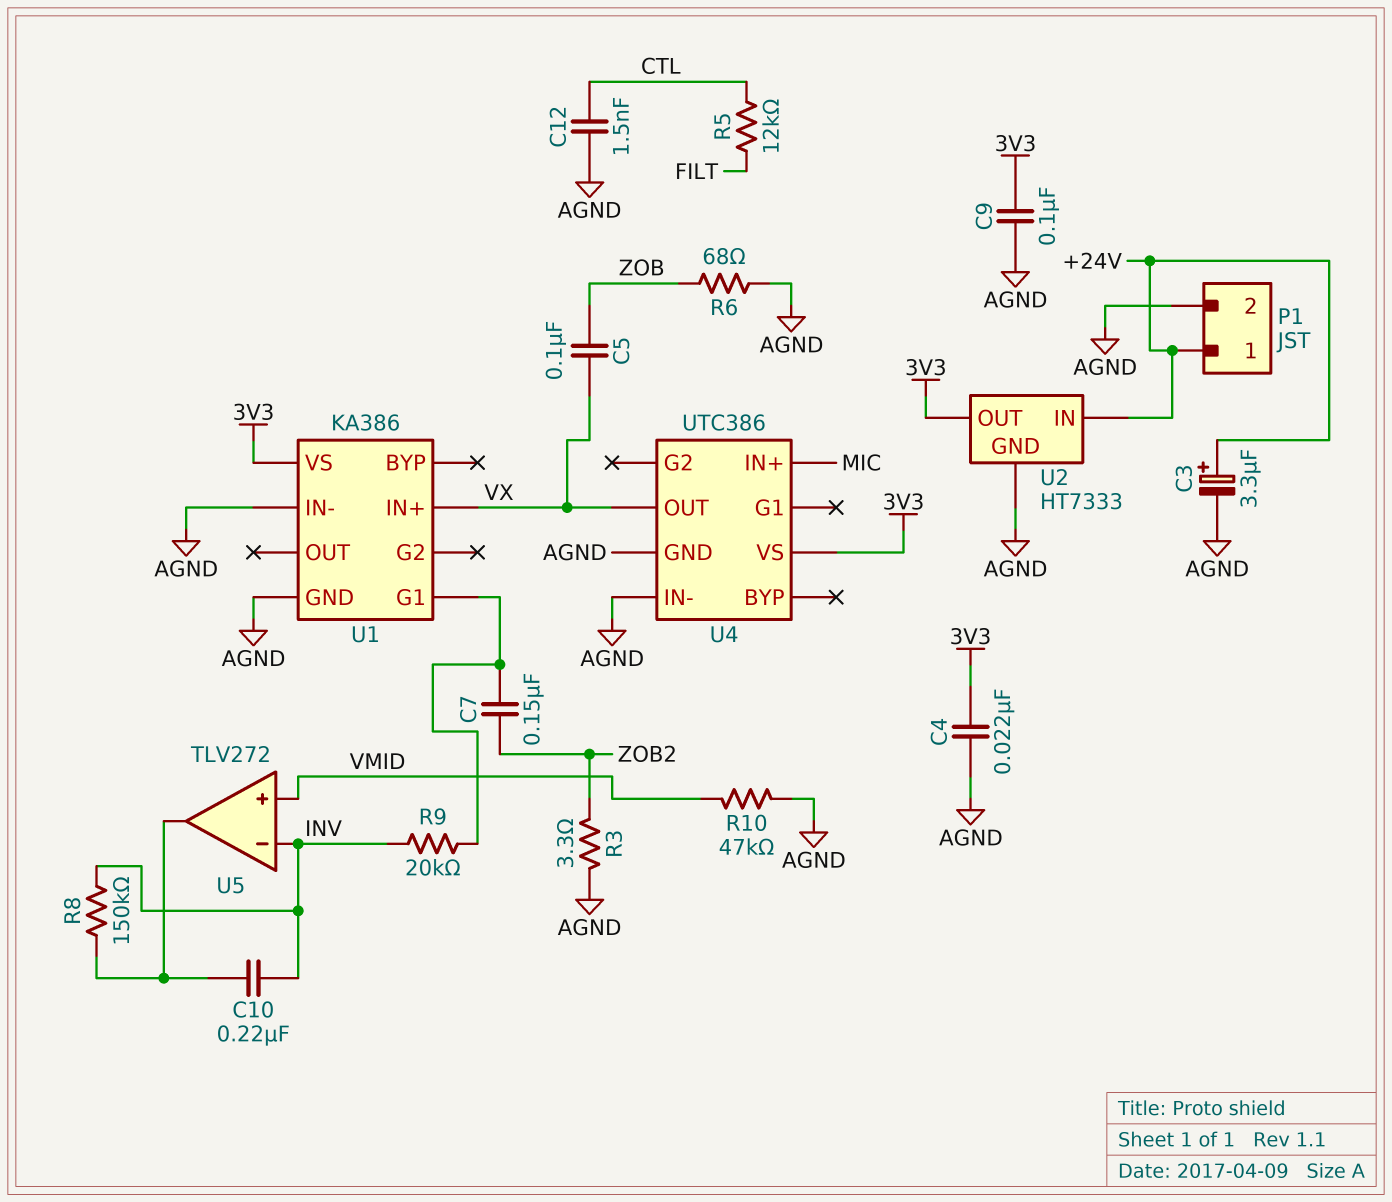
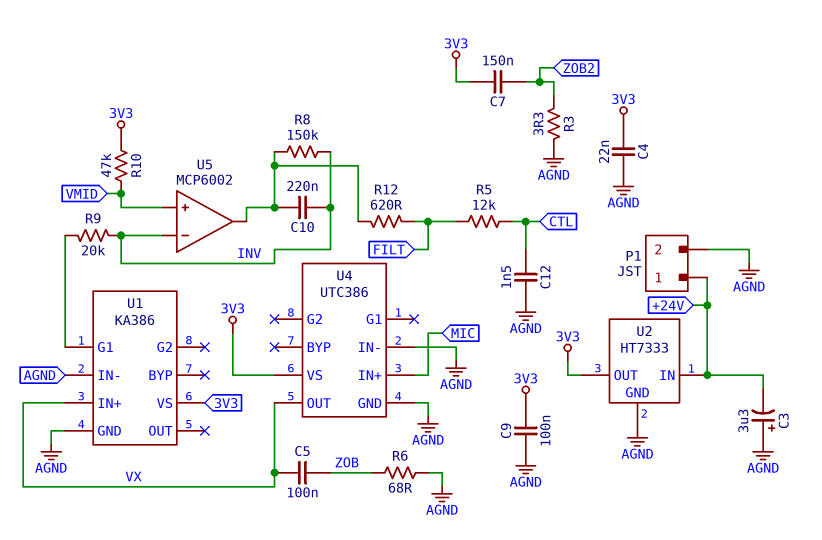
C3: 3.3uF (plus +24V, minus AGND) -> 3.3uF (plus AGND, minus +24V)
C7: 150nF (U1/G1, ZOB2) -> 150nF (3V3, ZOB2)
R10: 47k (AGND, VMID) -> 47k (3V3, VMID)
R12: none -> 620 (FILT, U5/out)
U5: TLV272 -> MCP6002

